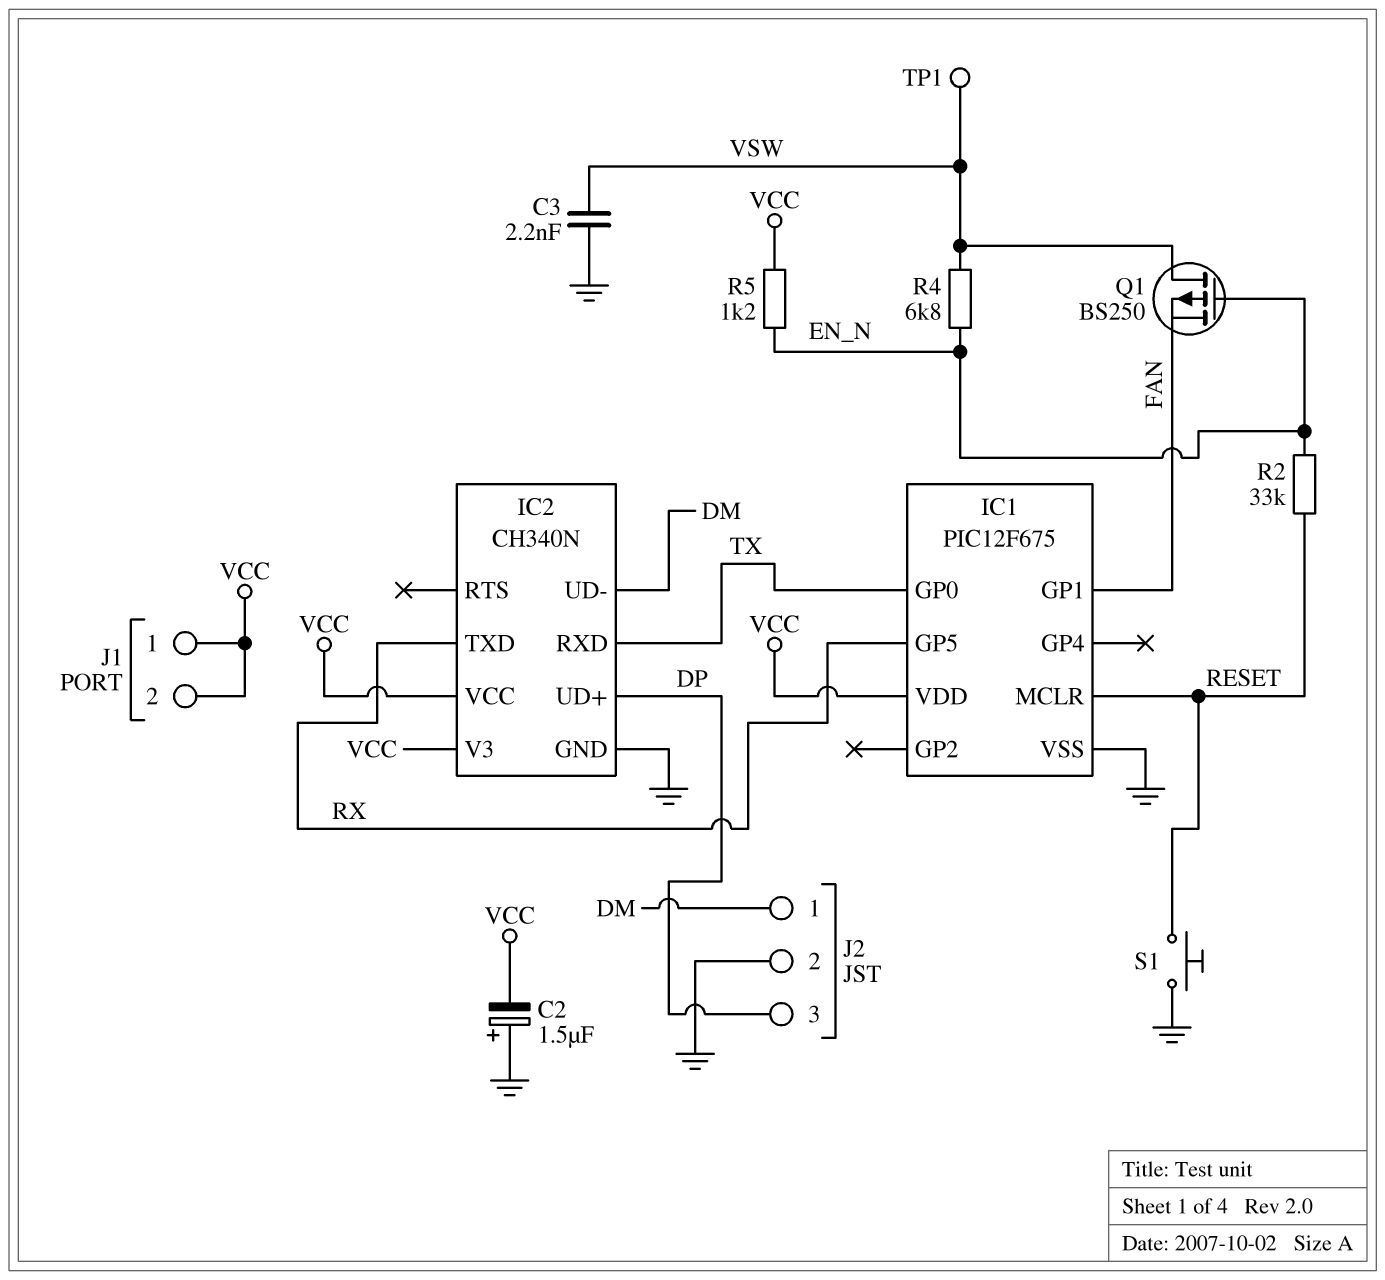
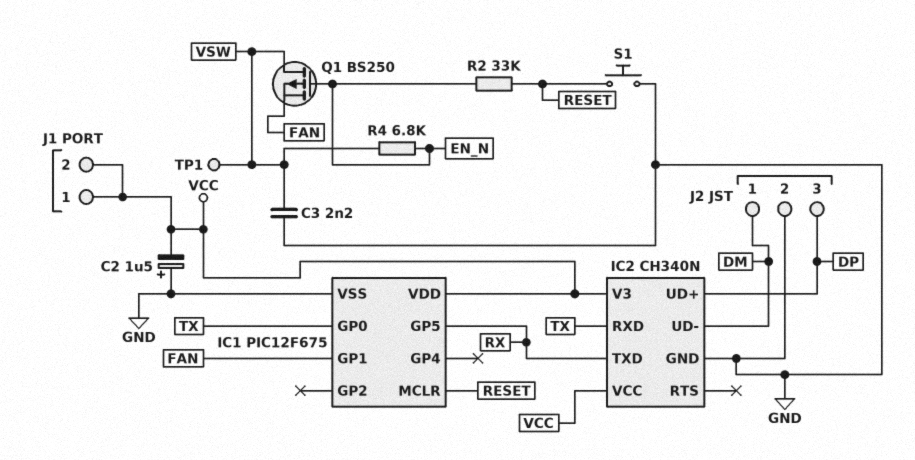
R5: 1.2k (EN_N, VCC) -> none

